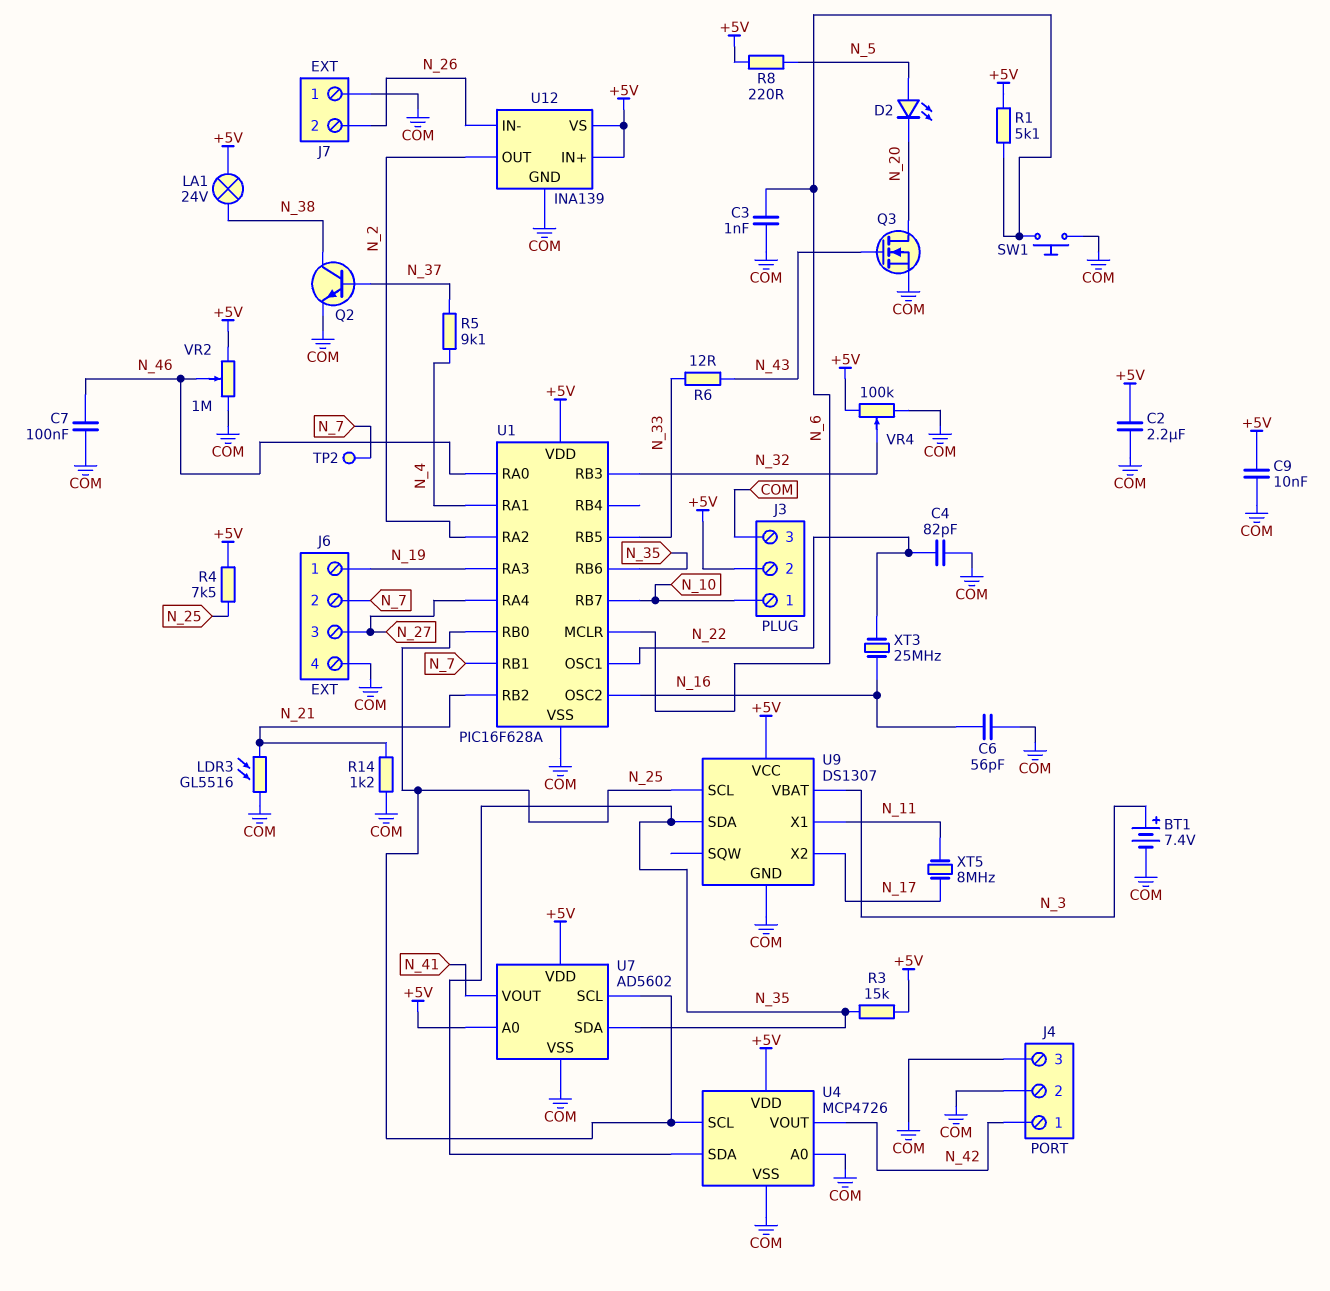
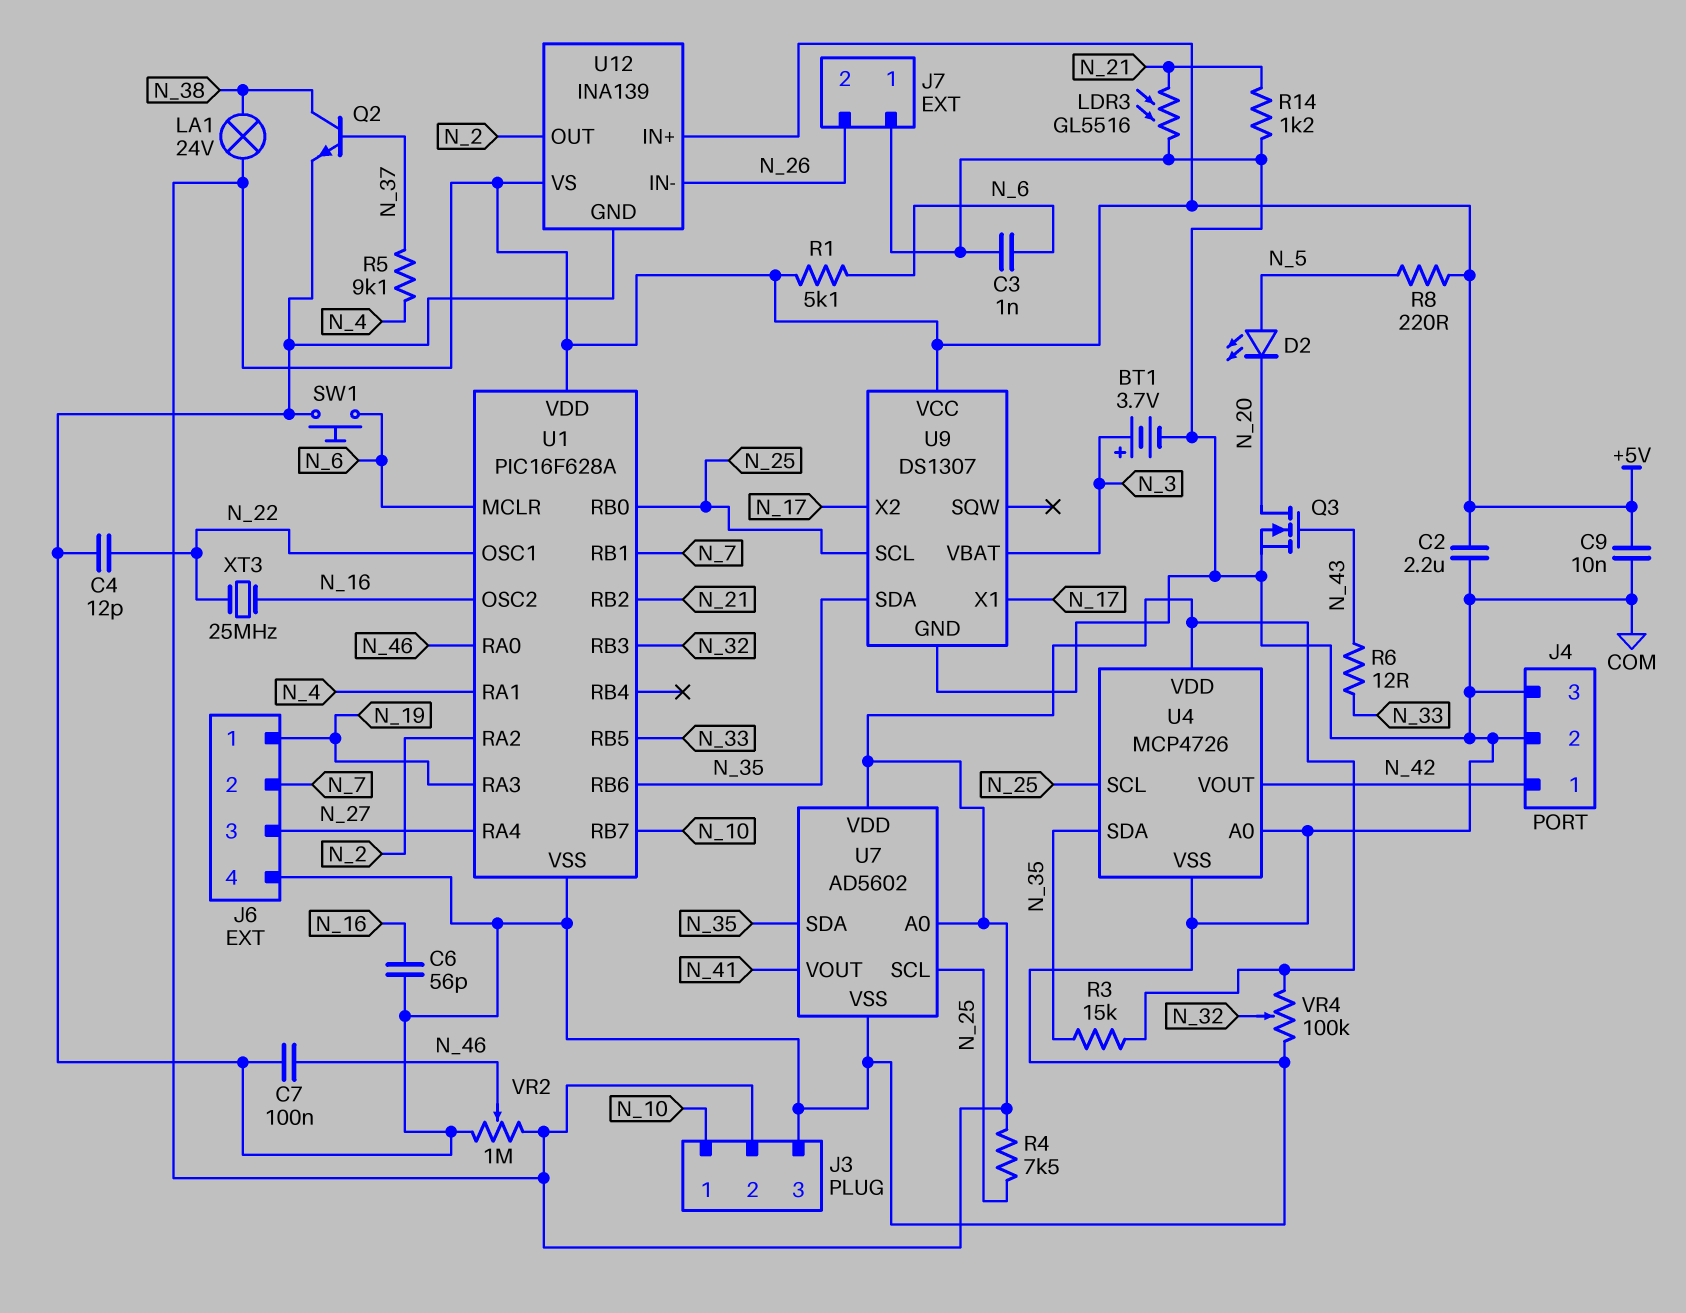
BT1: 7.4V (plus N_3, minus COM) -> 3.7V (plus N_3, minus COM)
C4: 82pF (COM, N_22) -> 12pF (COM, N_22)
TP2: test point (N_7) -> none
U9 pin X1: N_11 -> N_17
XT5: 8MHz (N_11, N_17) -> none

